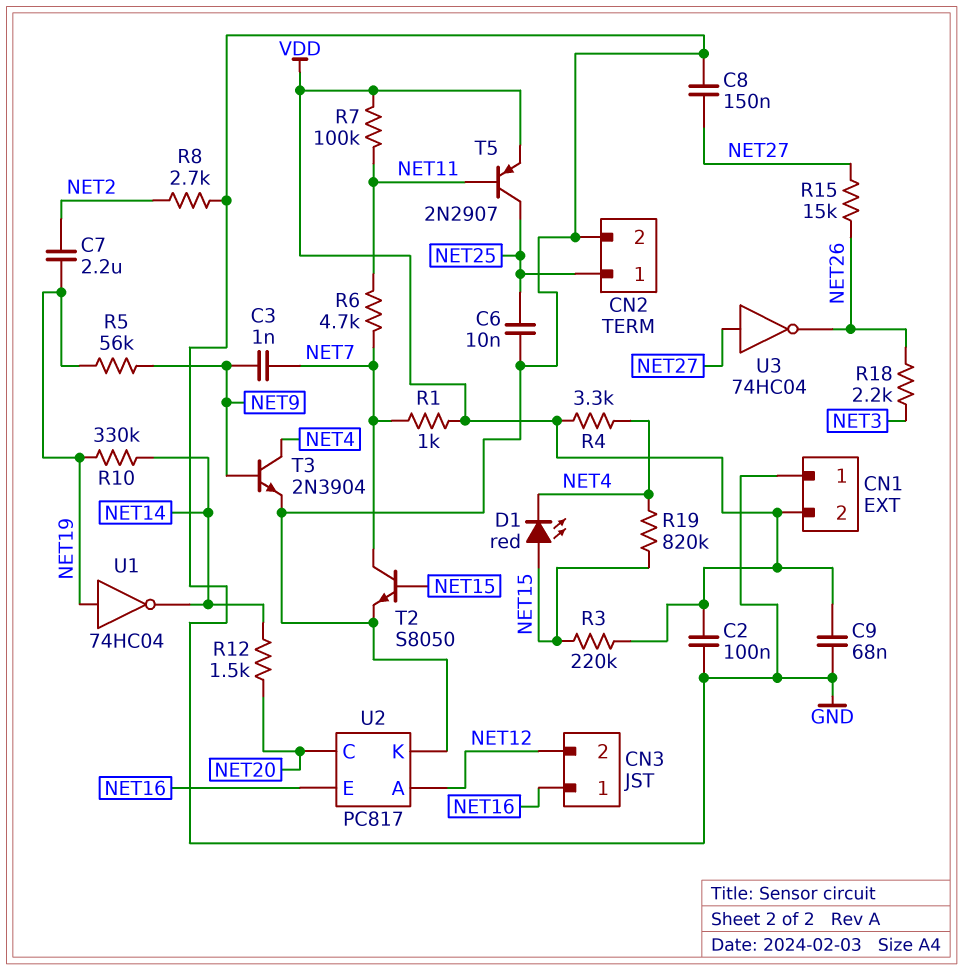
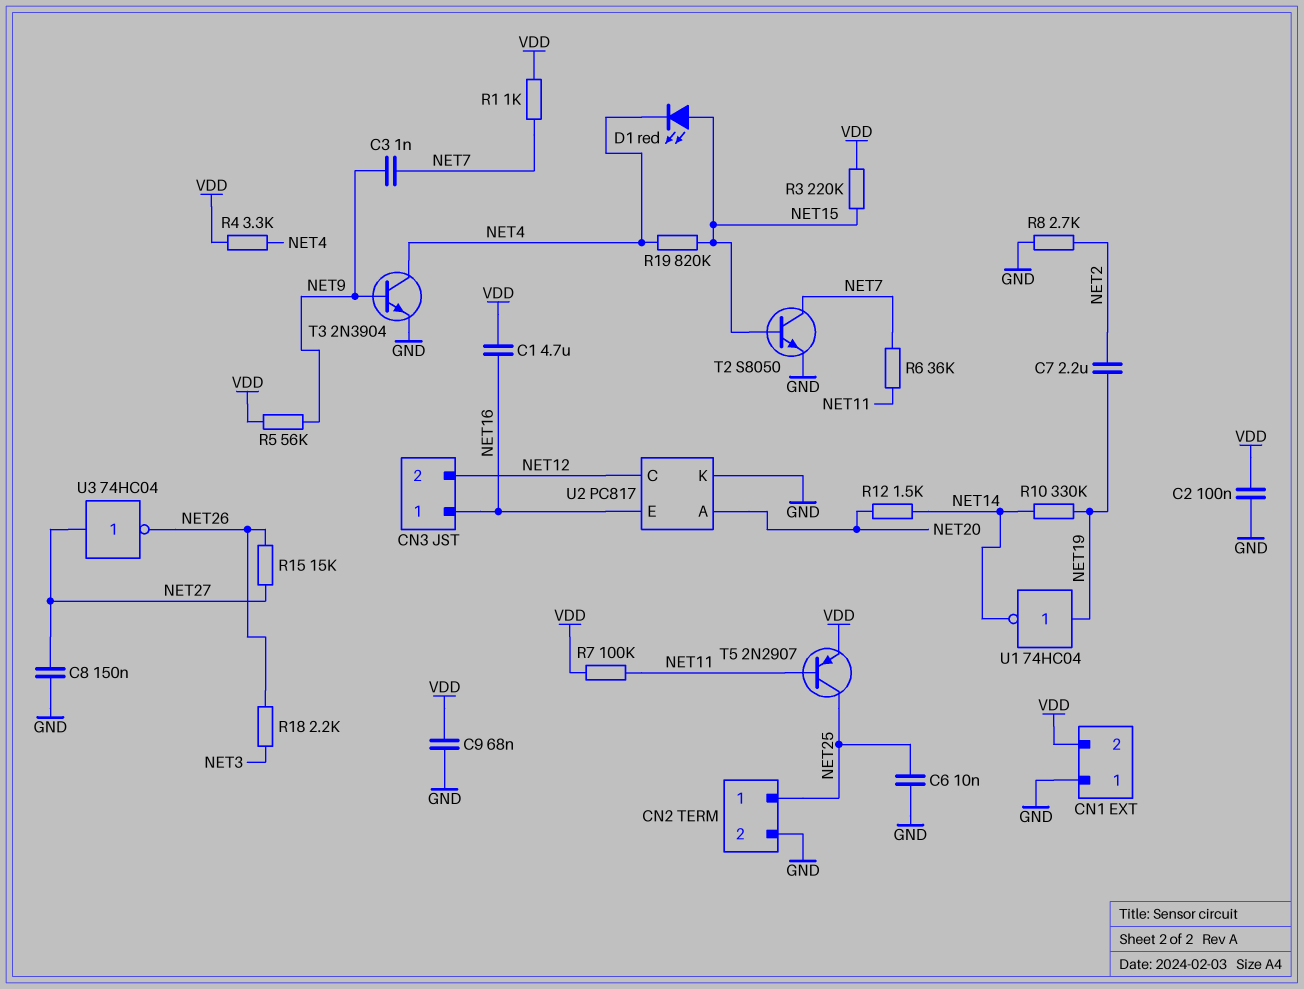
C1: none -> 4.7uF (NET16, VDD)
R5: 56k (NET9, NET19) -> 56k (NET9, VDD)
R6: 4.7k (NET7, NET11) -> 36k (NET7, NET11)
U2 pin A: NET12 -> NET20
U2 pin C: NET20 -> NET12

